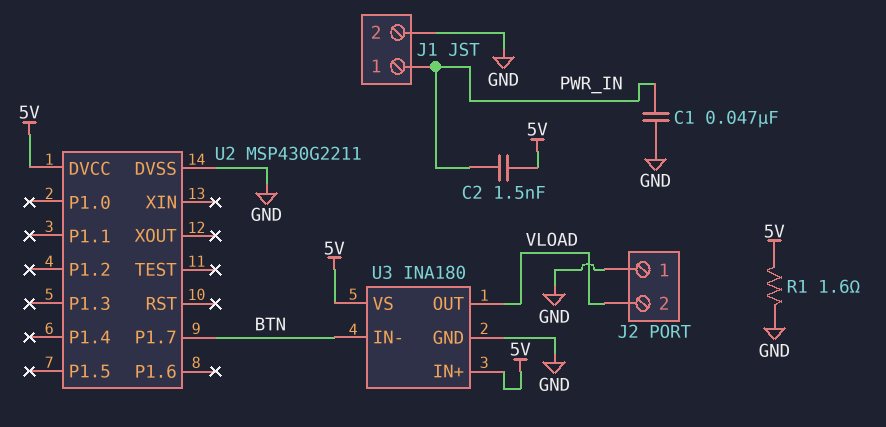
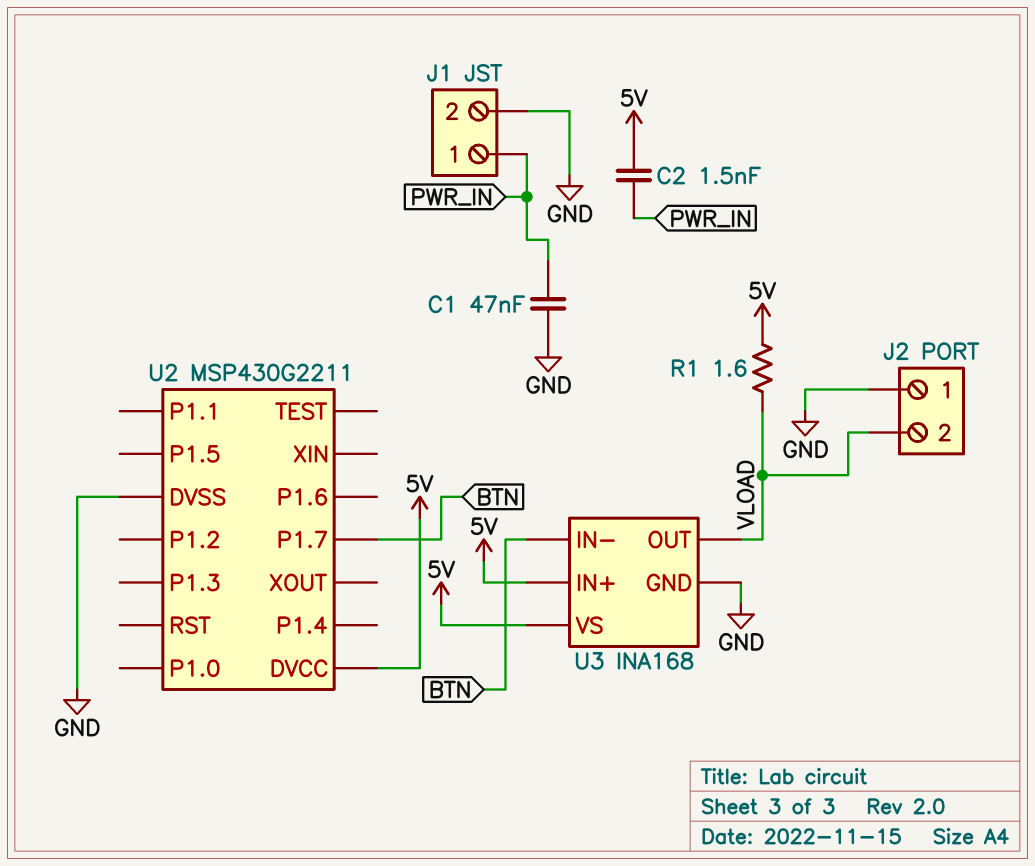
R1: 1.6 (5V, GND) -> 1.6 (5V, VLOAD)
U3: INA180 -> INA168

